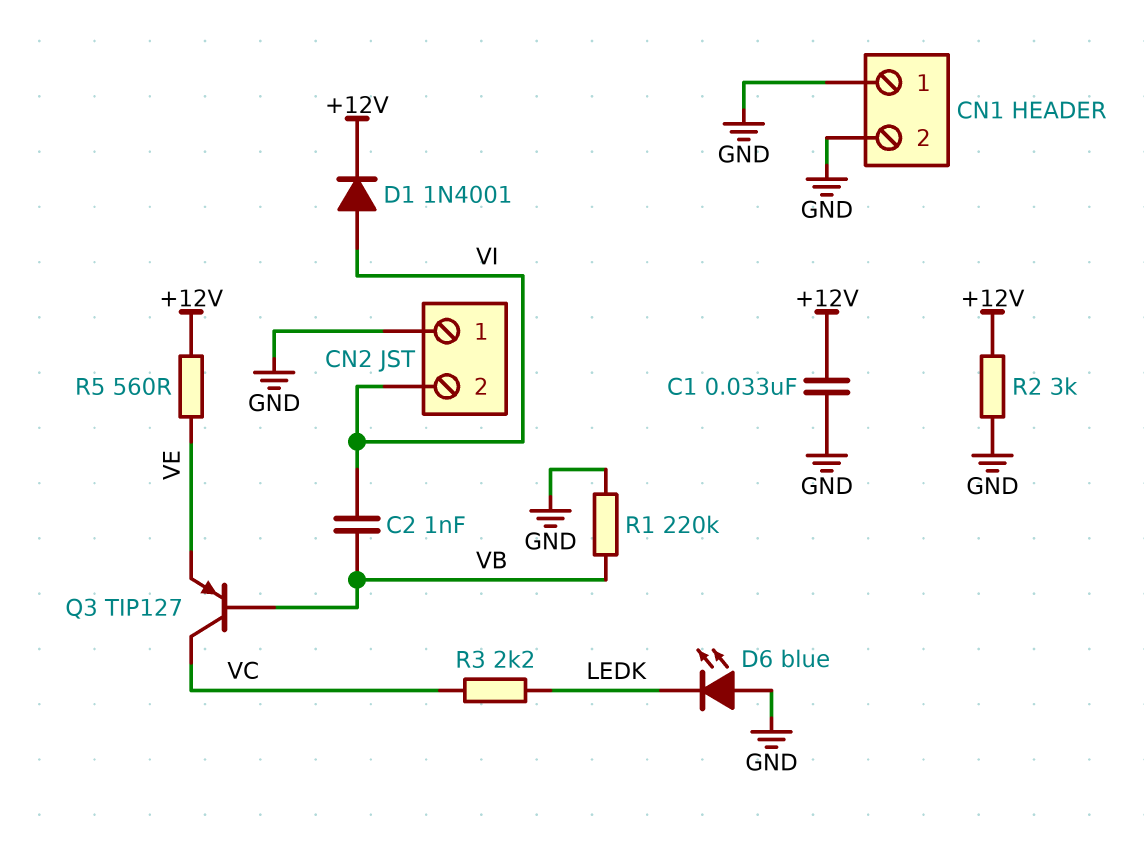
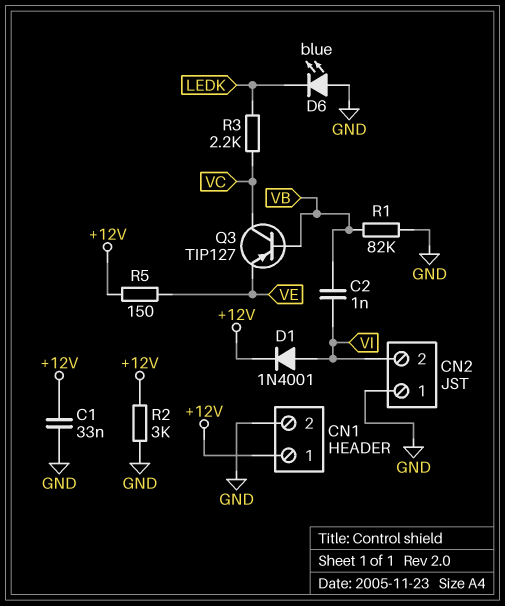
CN1 pin 1: GND -> +12V
R1: 220k (GND, VB) -> 82k (GND, VB)
R5: 560 (+12V, VE) -> 150 (+12V, VE)

